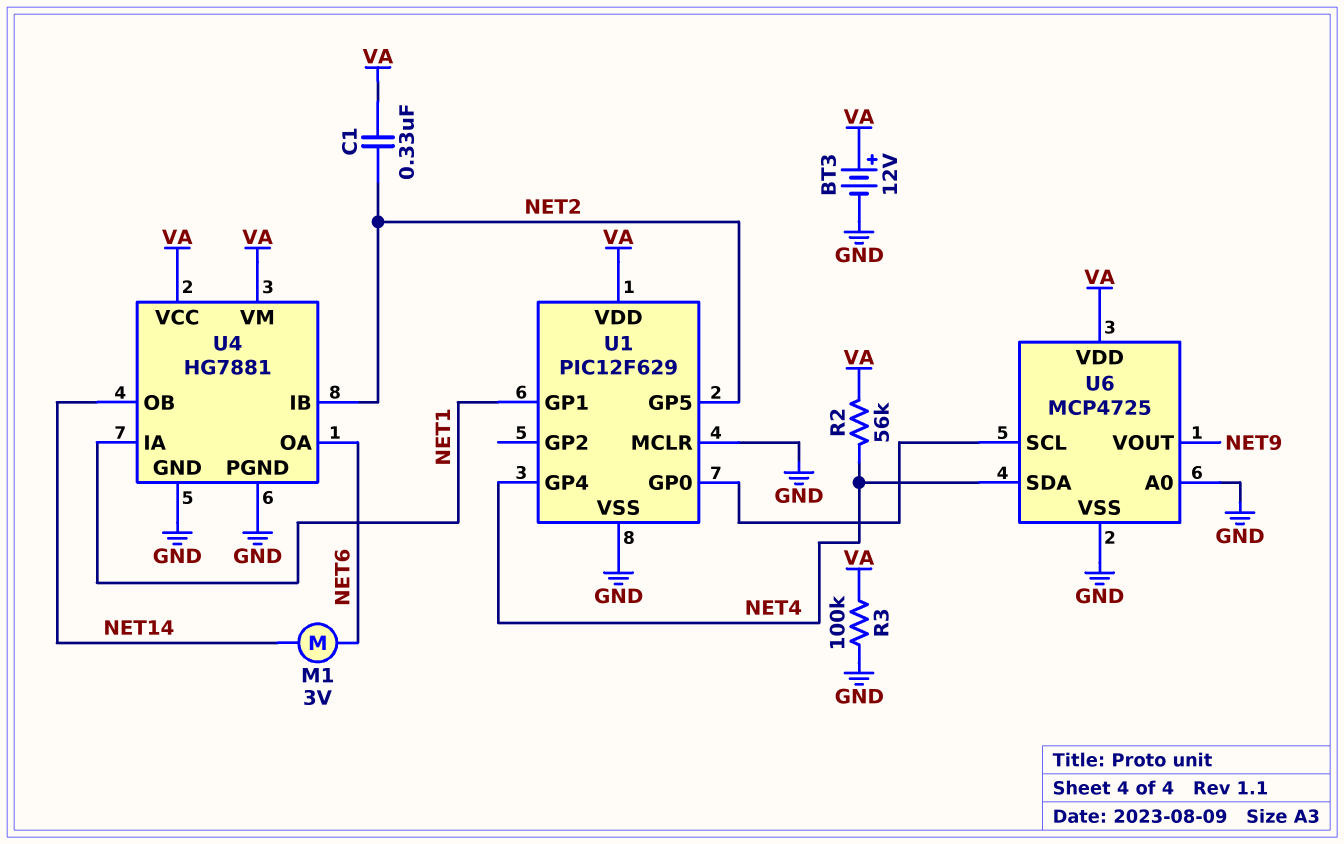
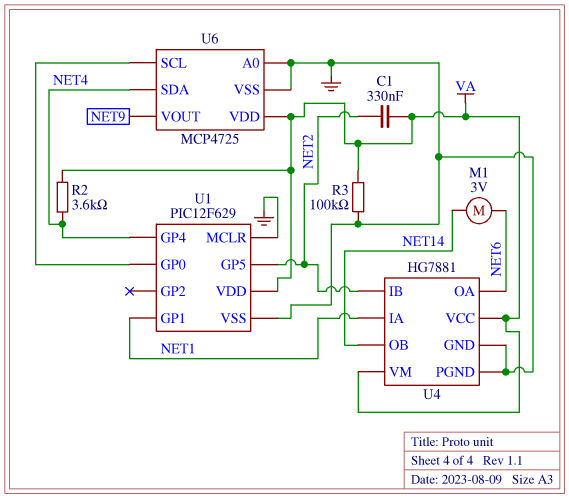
BT3: 12V (plus VA, minus GND) -> none
R2: 56k (NET4, VA) -> 3.6k (NET4, VA)

